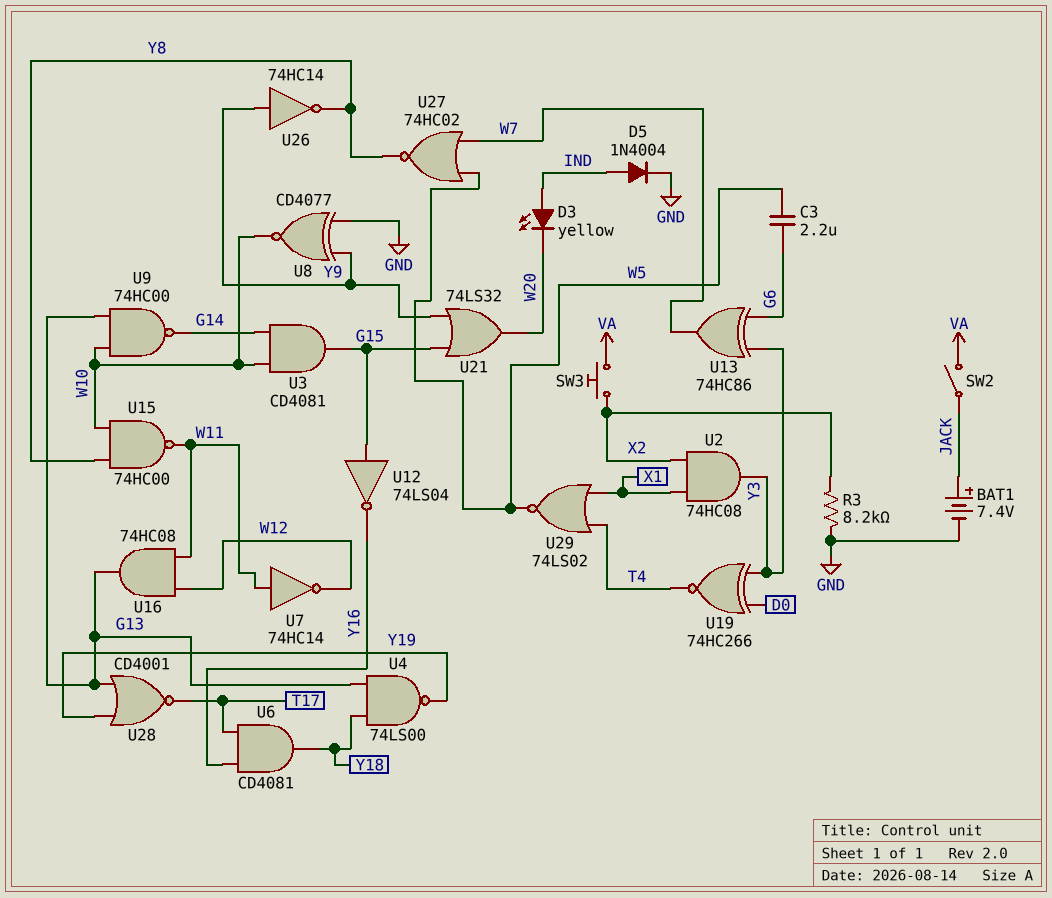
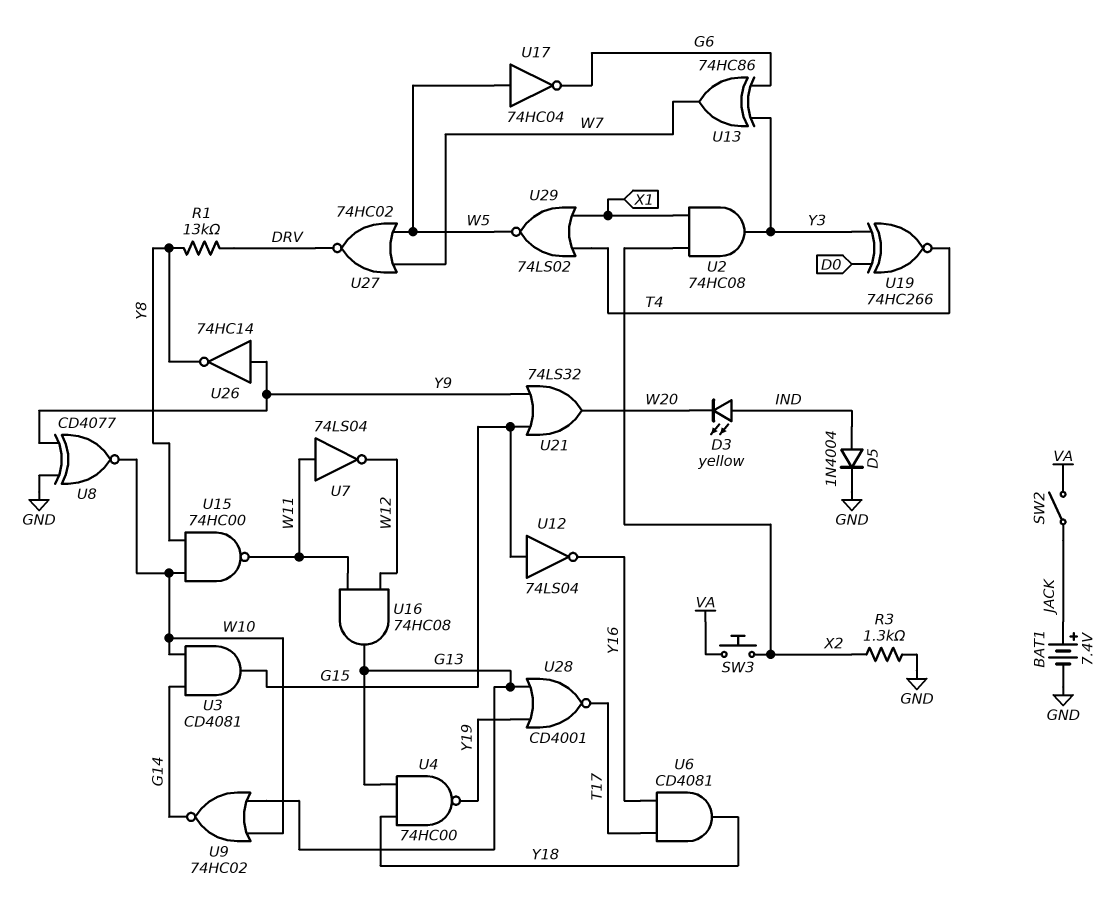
C3: 2.2uF (G6, W5) -> none
R1: none -> 13k (DRV, Y8)
R3: 8.2k (GND, X2) -> 1.3k (GND, X2)
U4: NAND 74LS00 (in G13, in Y18, out Y19) -> NAND 74HC00 (in G13, in Y18, out Y19)
U7: NOT 74HC14 (in W11, out W12) -> NOT 74LS04 (in W11, out W12)
U9: NAND 74HC00 (in G13, in W10, out G14) -> NOR 74HC02 (in G13, in W10, out G14)
U17: none -> NOT 74HC04 (in W5, out G6)
U27: NOR 74HC02 (in W5, in W7, out Y8) -> NOR 74HC02 (in W5, in W7, out DRV)

